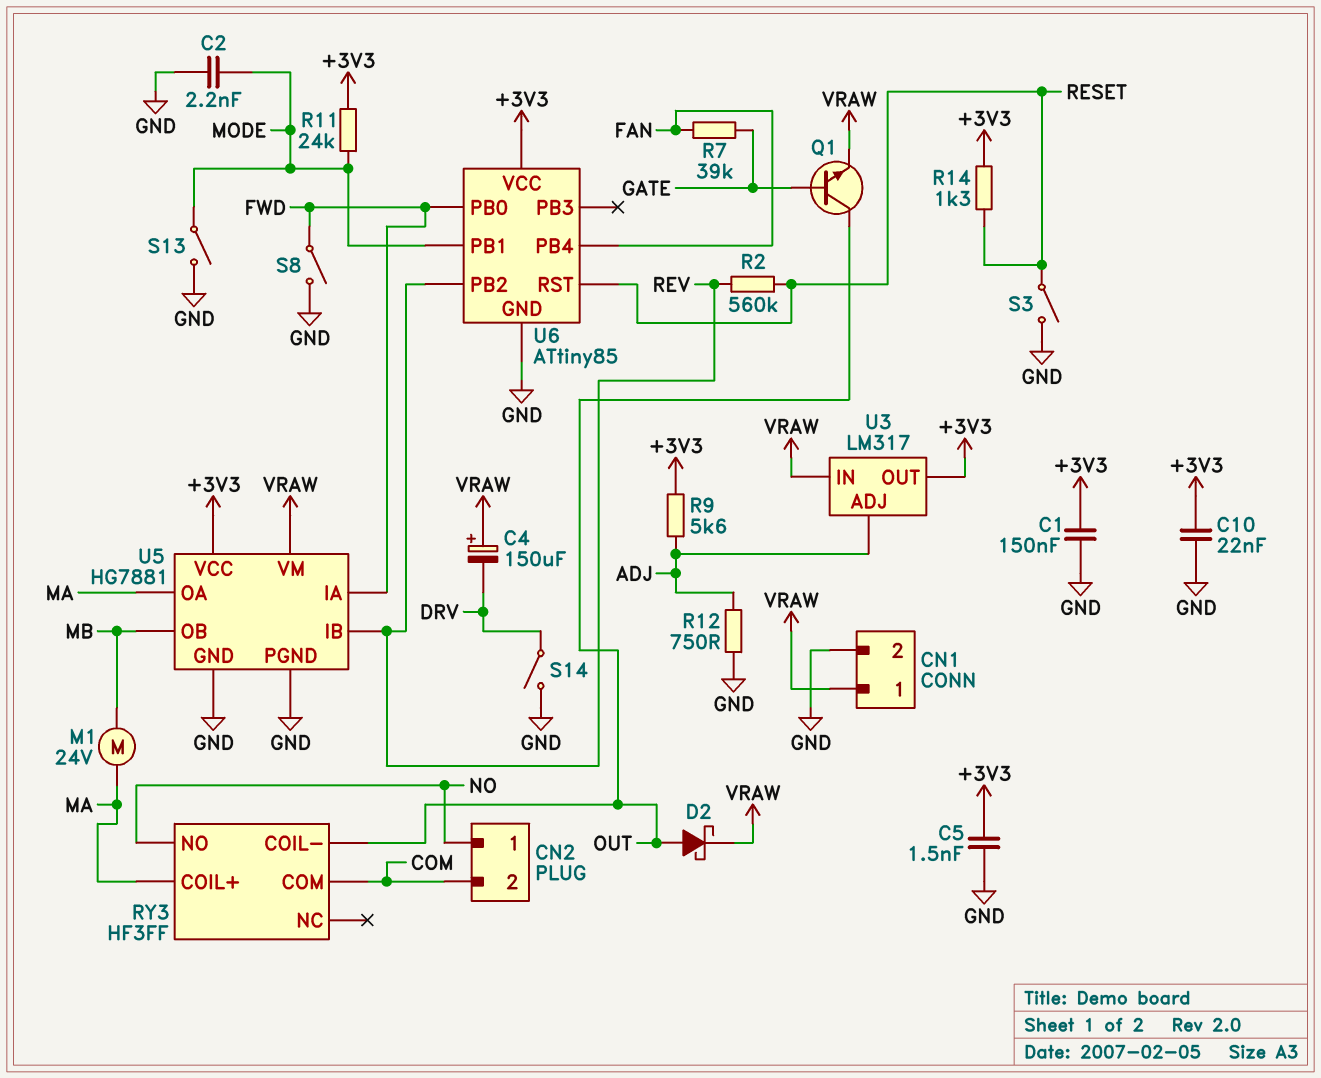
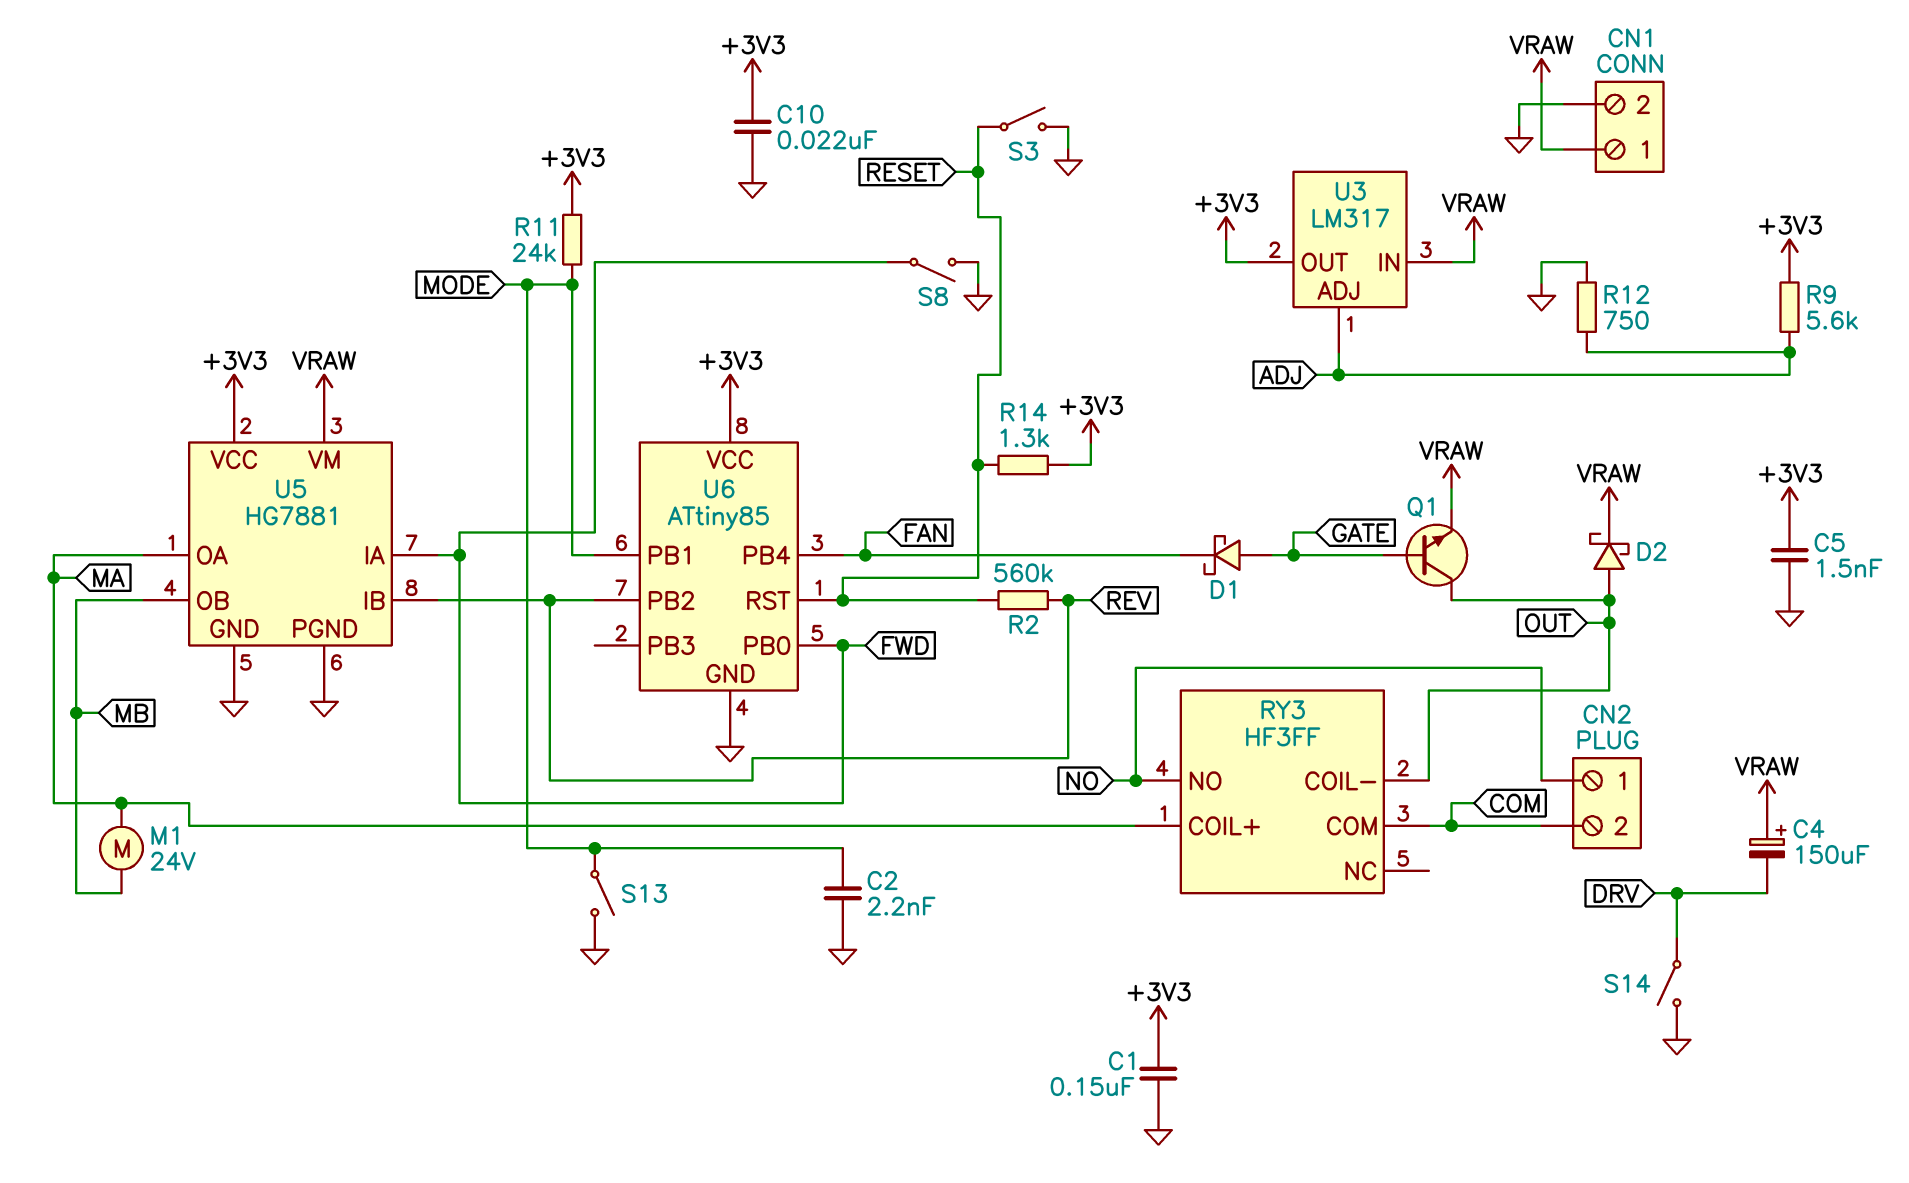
D1: none -> schottky (A GATE, K FAN)
R7: 39k (FAN, GATE) -> none

